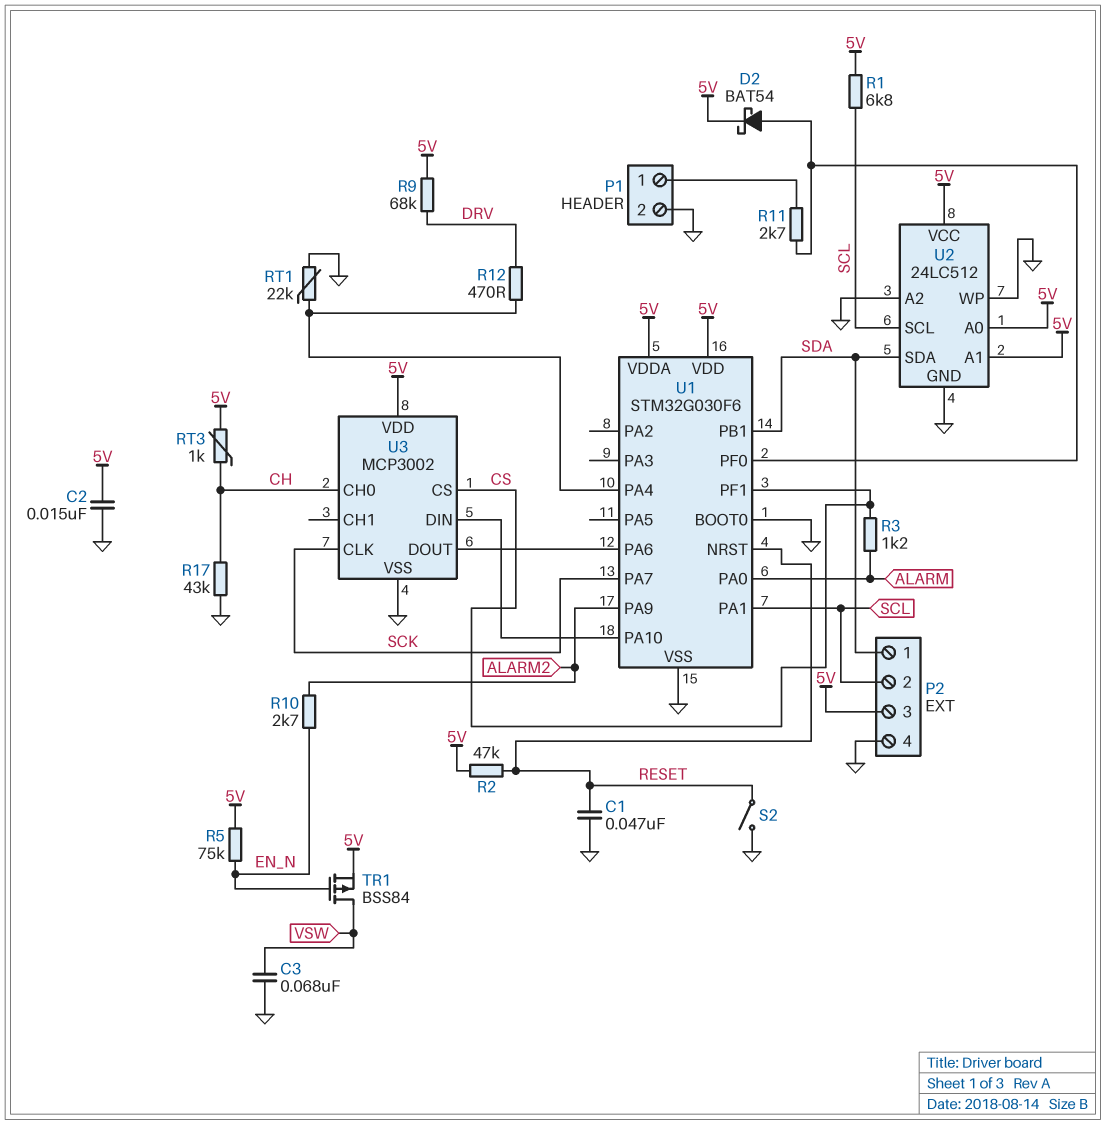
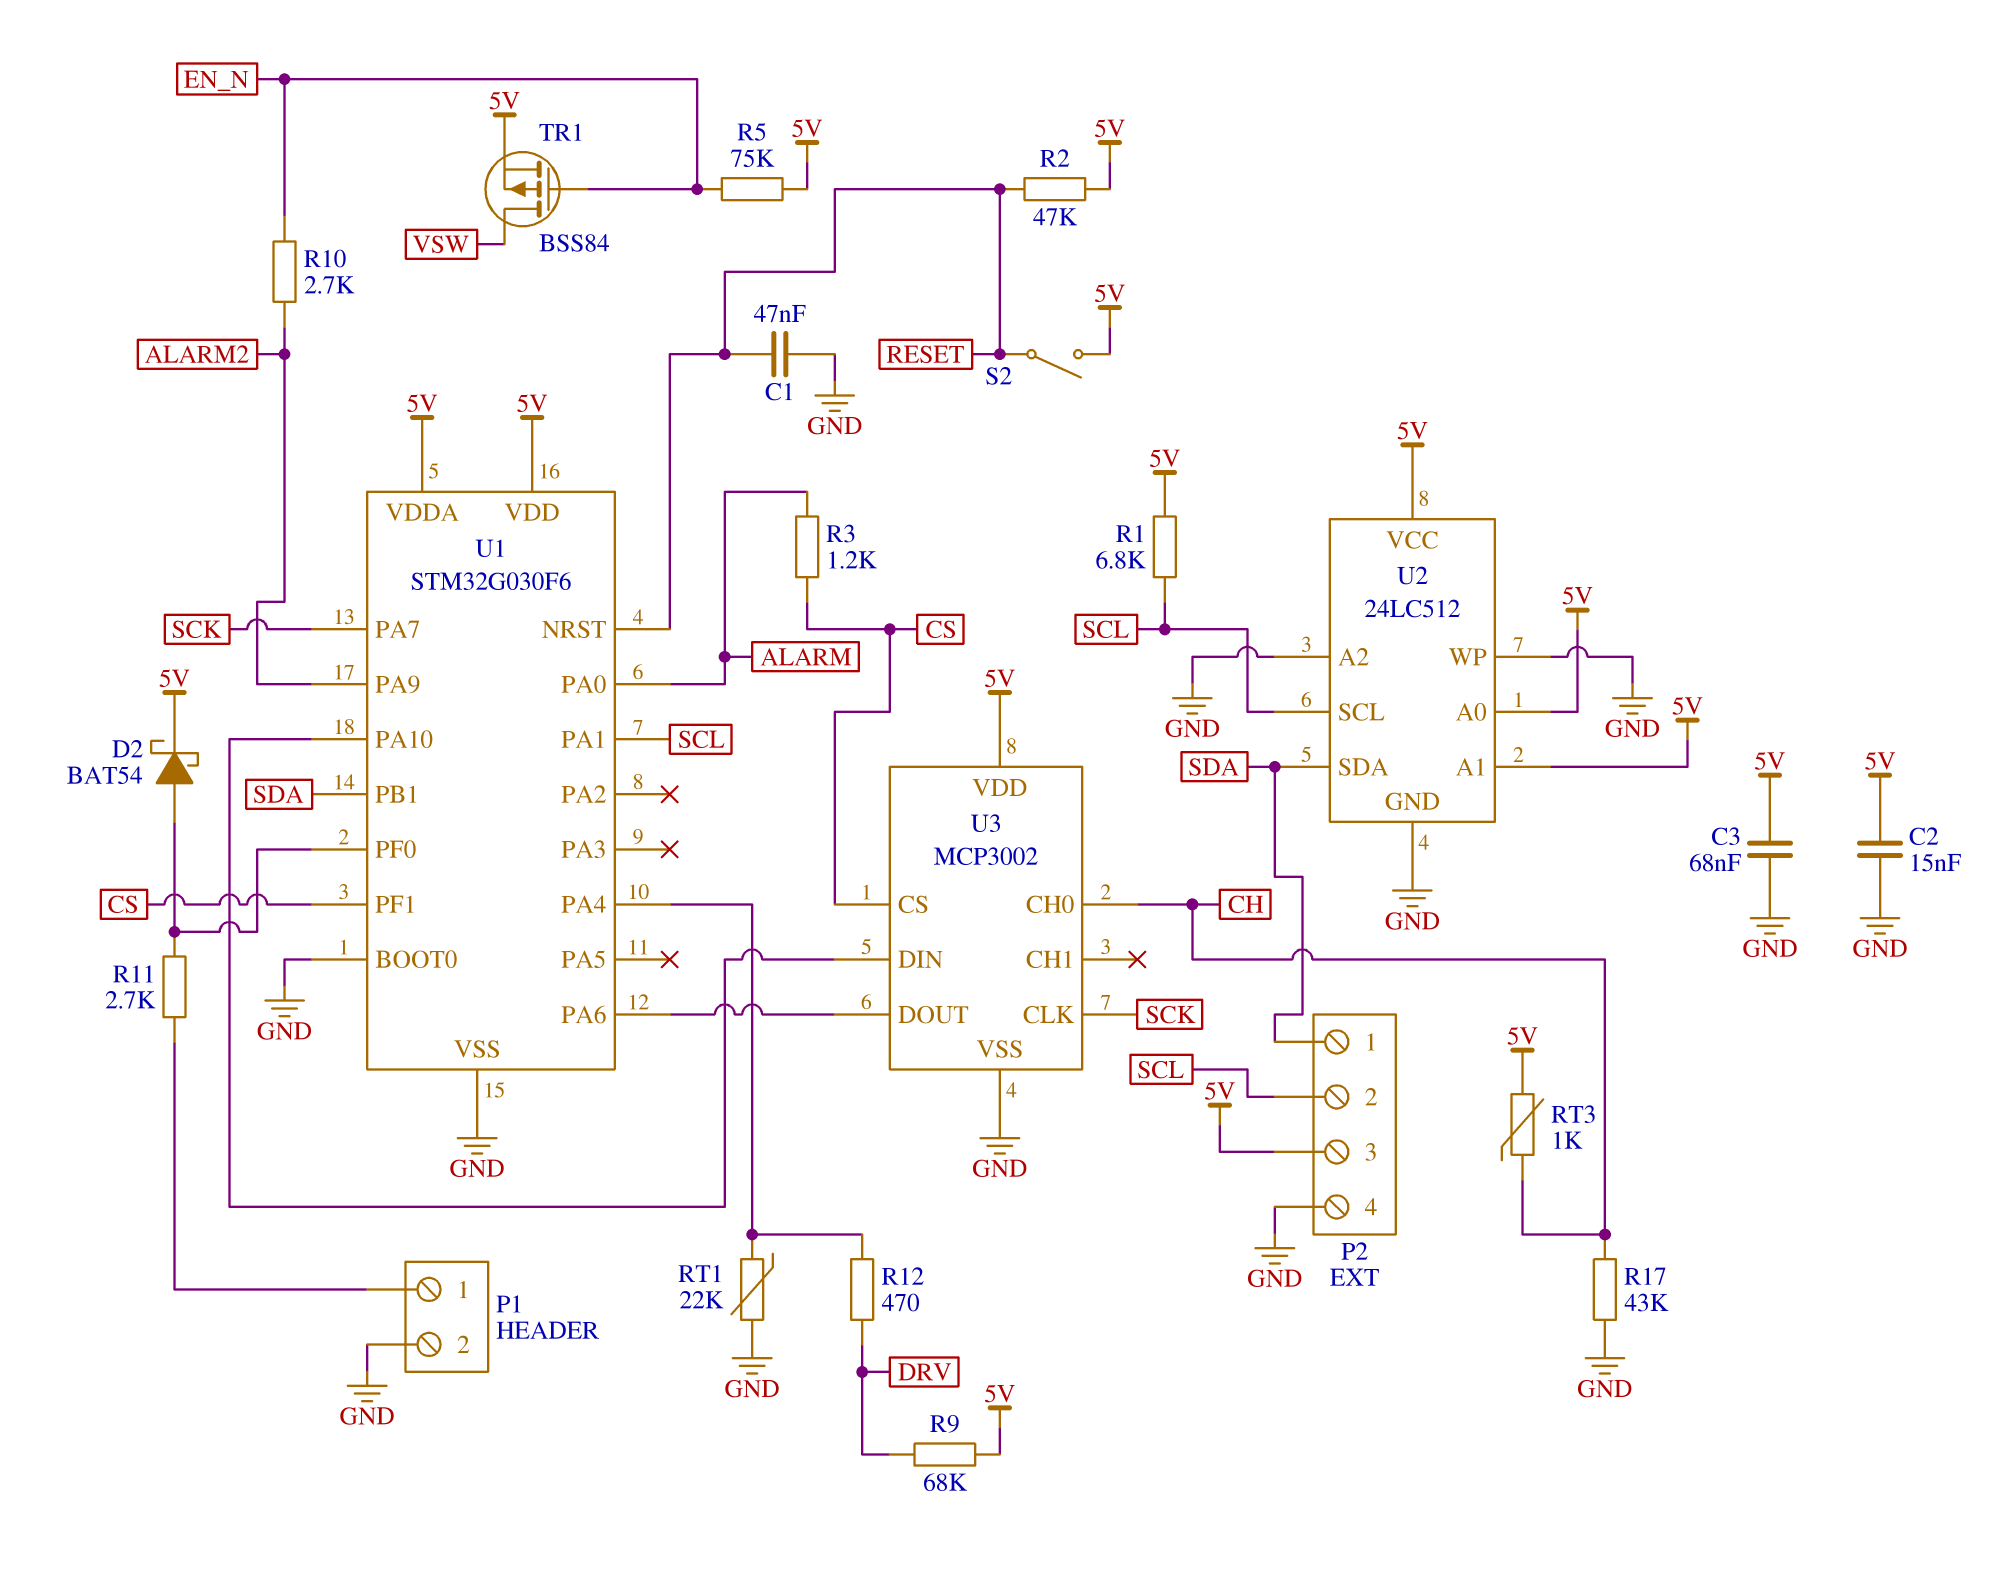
C3: 68nF (GND, VSW) -> 68nF (5V, GND)
S2: switch (GND, RESET) -> switch (5V, RESET)

